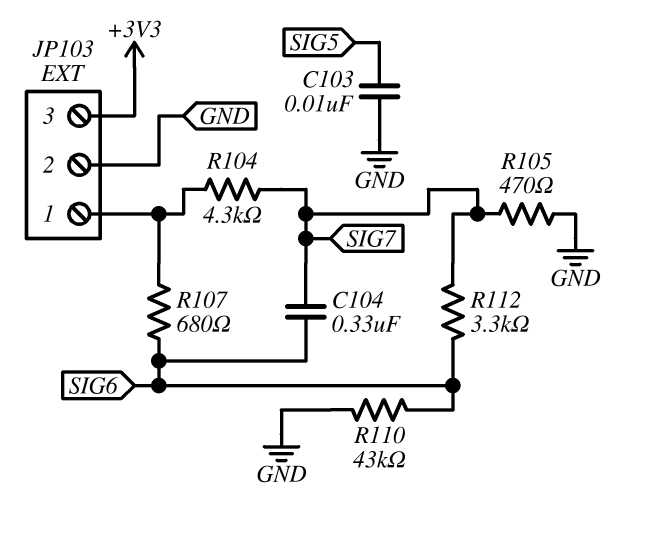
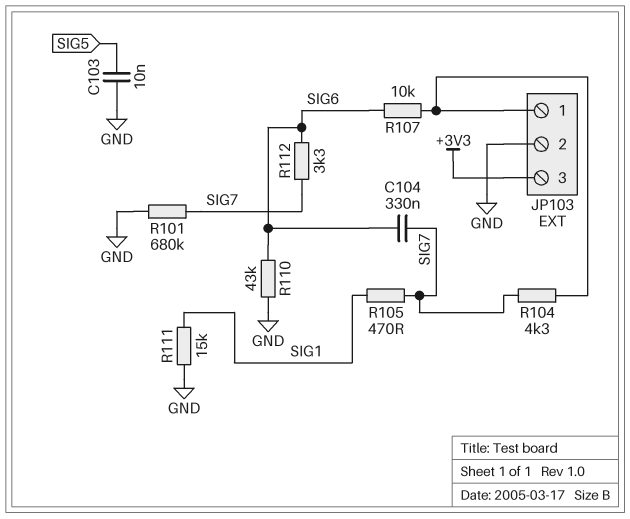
R101: none -> 680k (GND, SIG7)
R105: 470 (GND, SIG7) -> 470 (SIG1, SIG7)
R107: 680 (JP103/1, SIG6) -> 10k (JP103/1, SIG6)
R111: none -> 15k (GND, SIG1)

